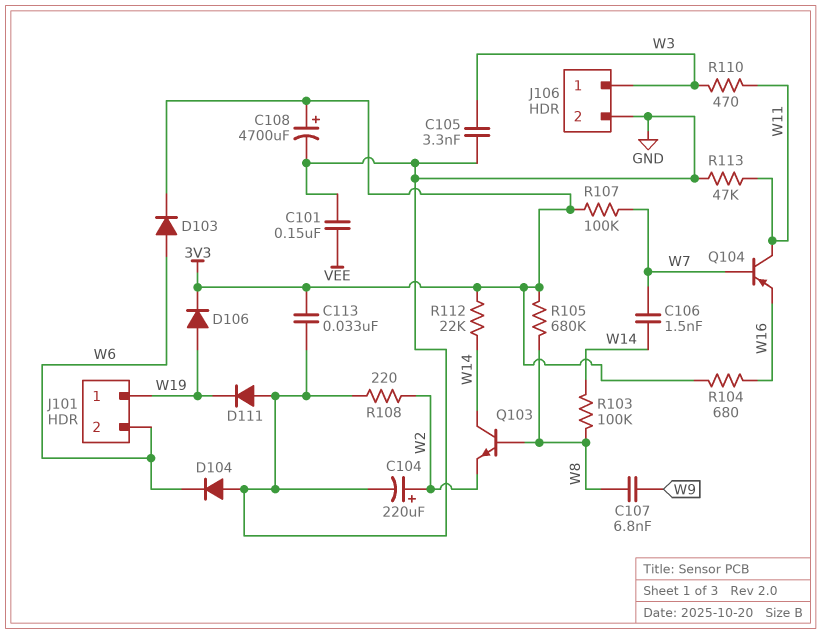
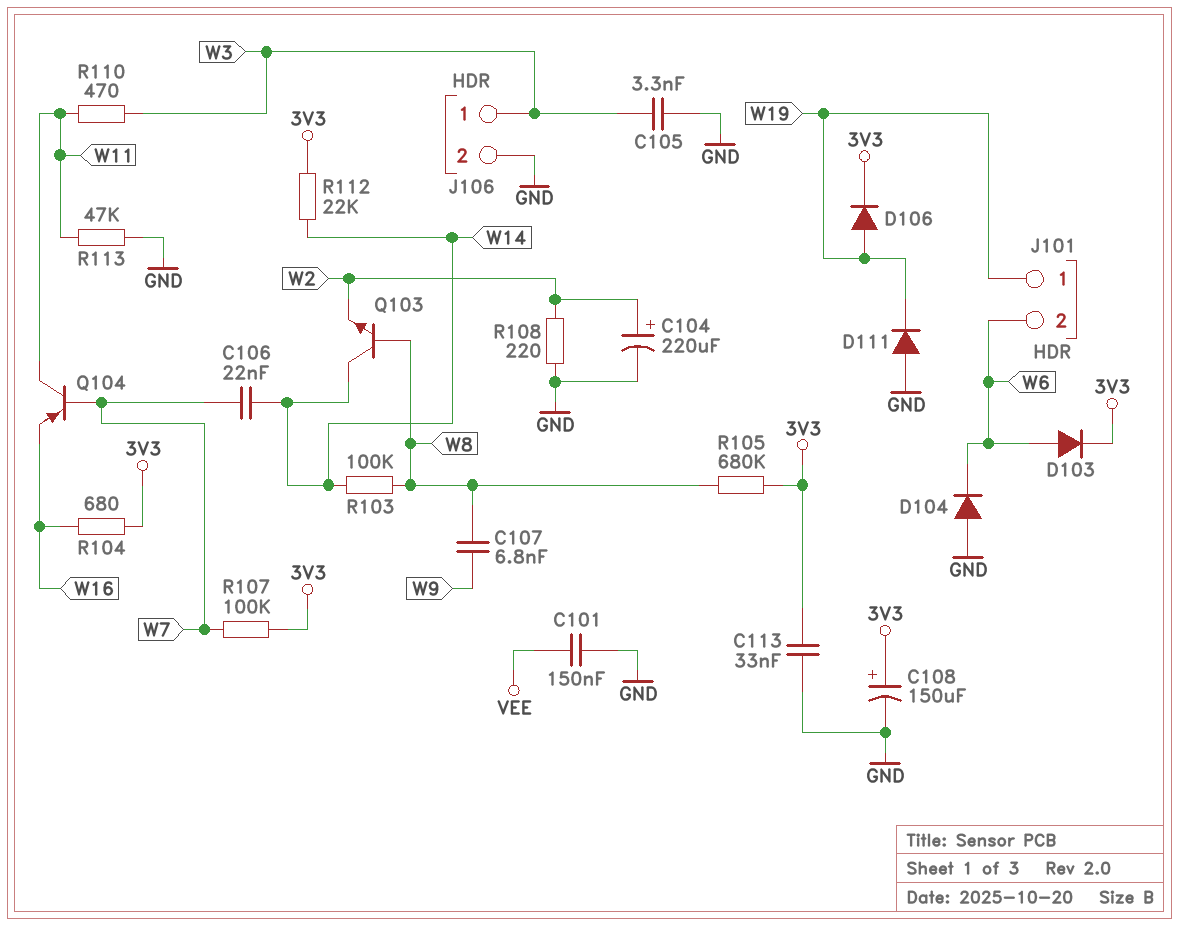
C106: 1.5nF (W7, W14) -> 22nF (W7, W14)
C108: 4700uF (plus 3V3, minus GND) -> 150uF (plus 3V3, minus GND)

